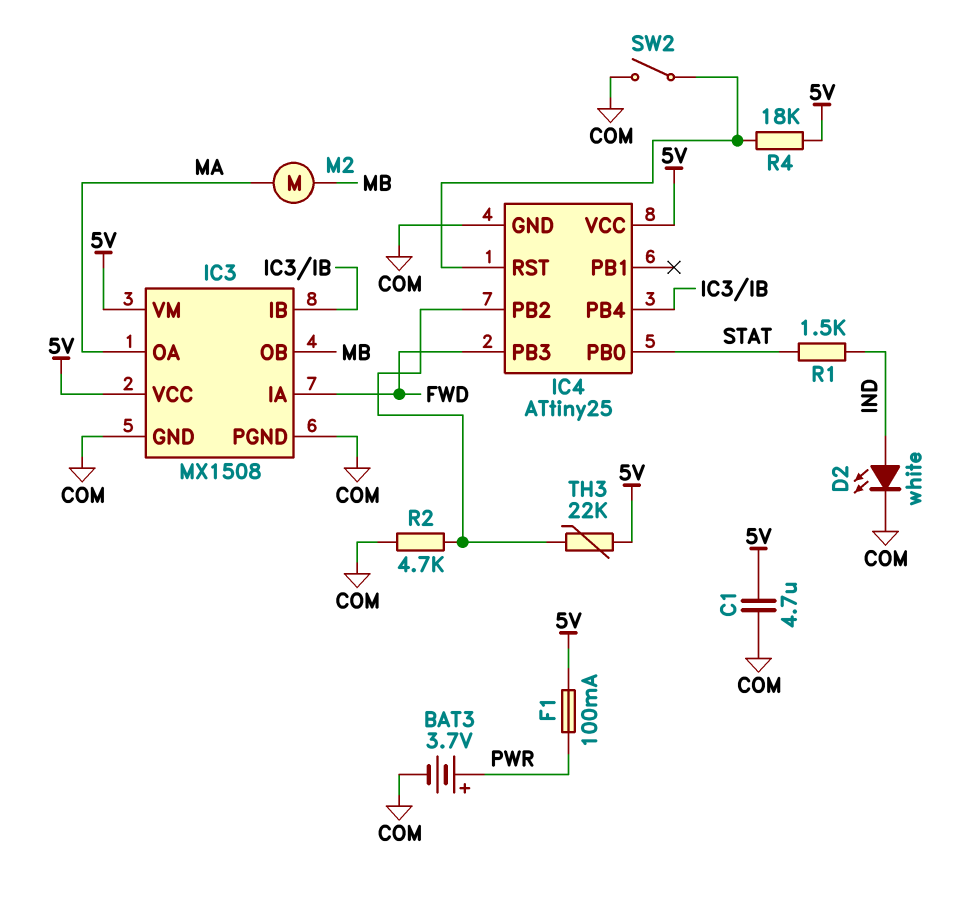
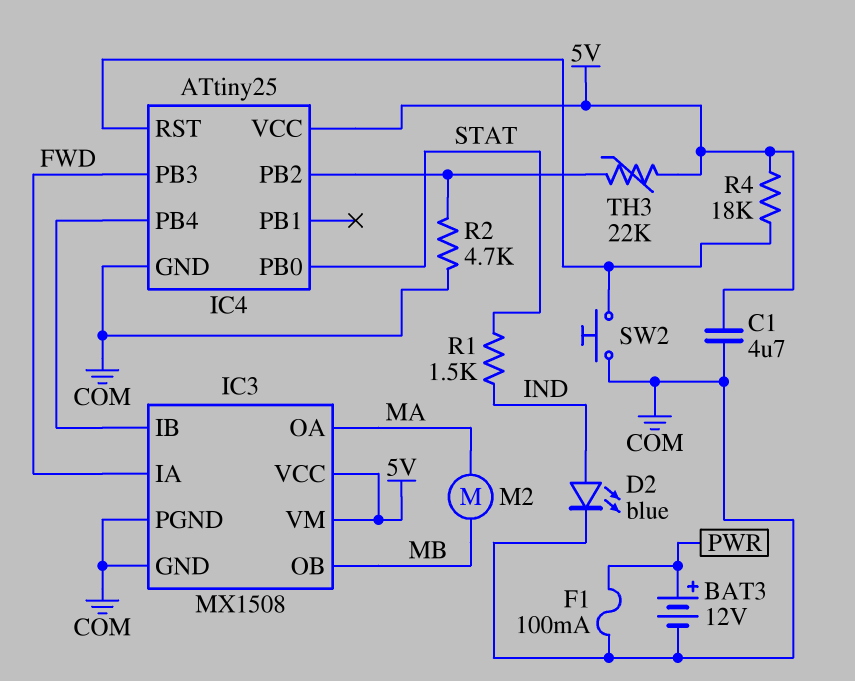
BAT3: 3.7V (plus PWR, minus COM) -> 12V (plus PWR, minus COM)
D2: LED white (A IND, K COM) -> LED blue (A IND, K COM)
F1: 100mA (5V, PWR) -> 100mA (COM, PWR)
SW2: switch (COM, IC4/RST) -> button (COM, IC4/RST)

